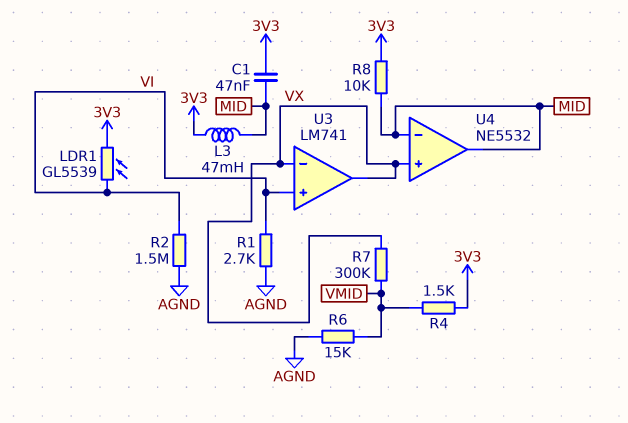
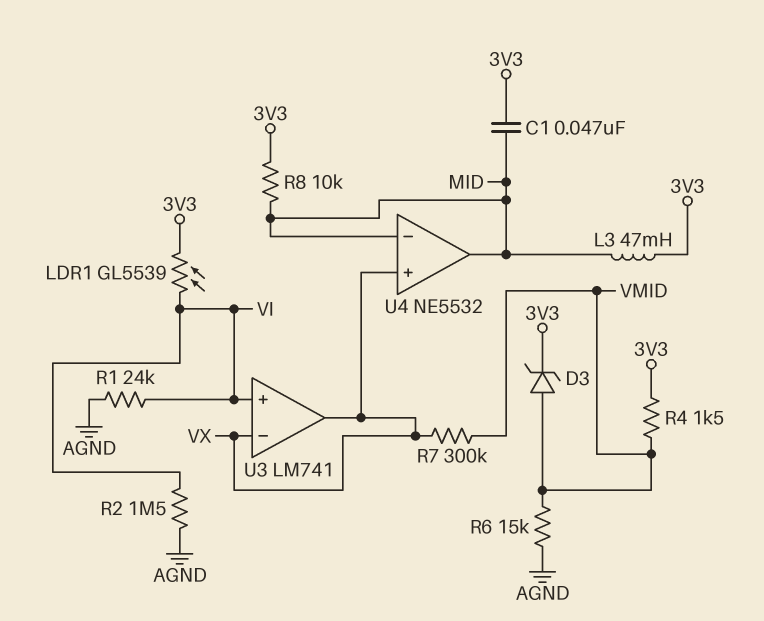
D3: none -> zener (A VMID, K 3V3)
R1: 2.7k (AGND, VI) -> 24k (AGND, VI)

